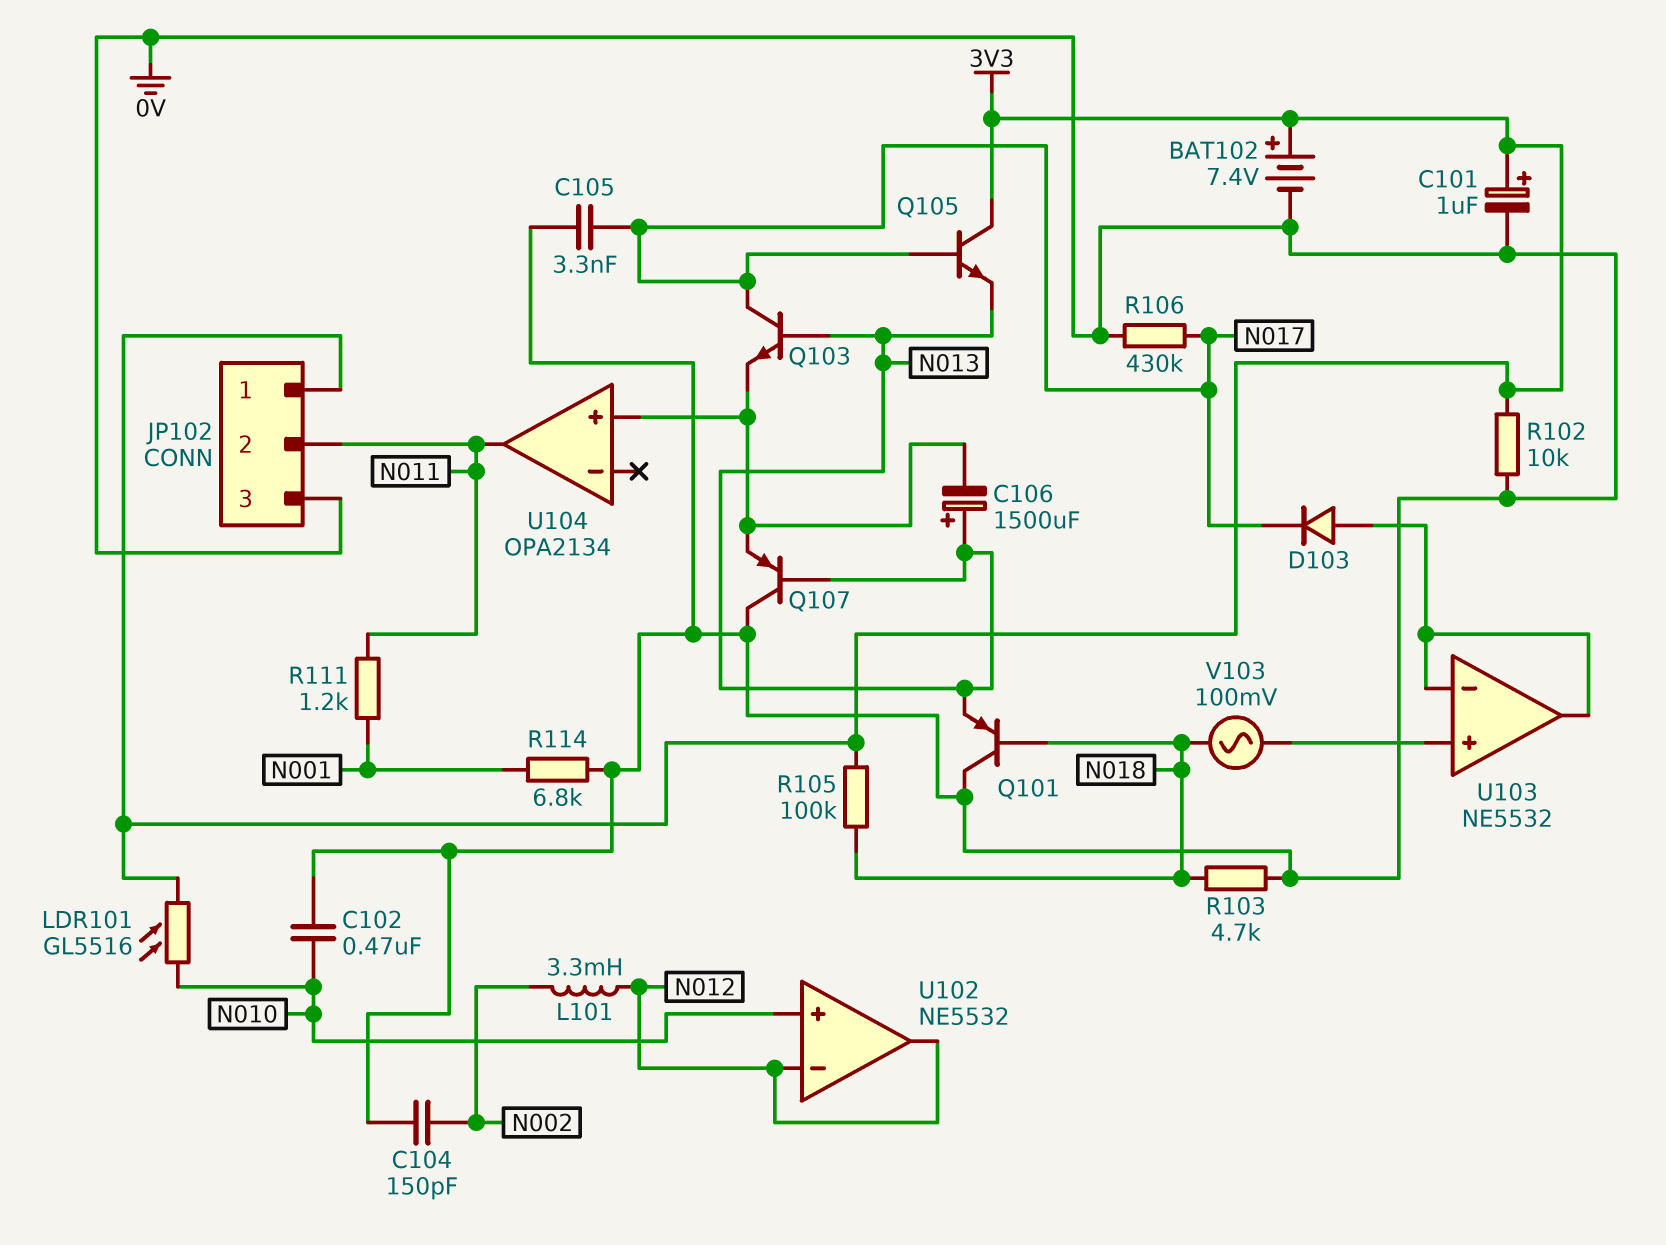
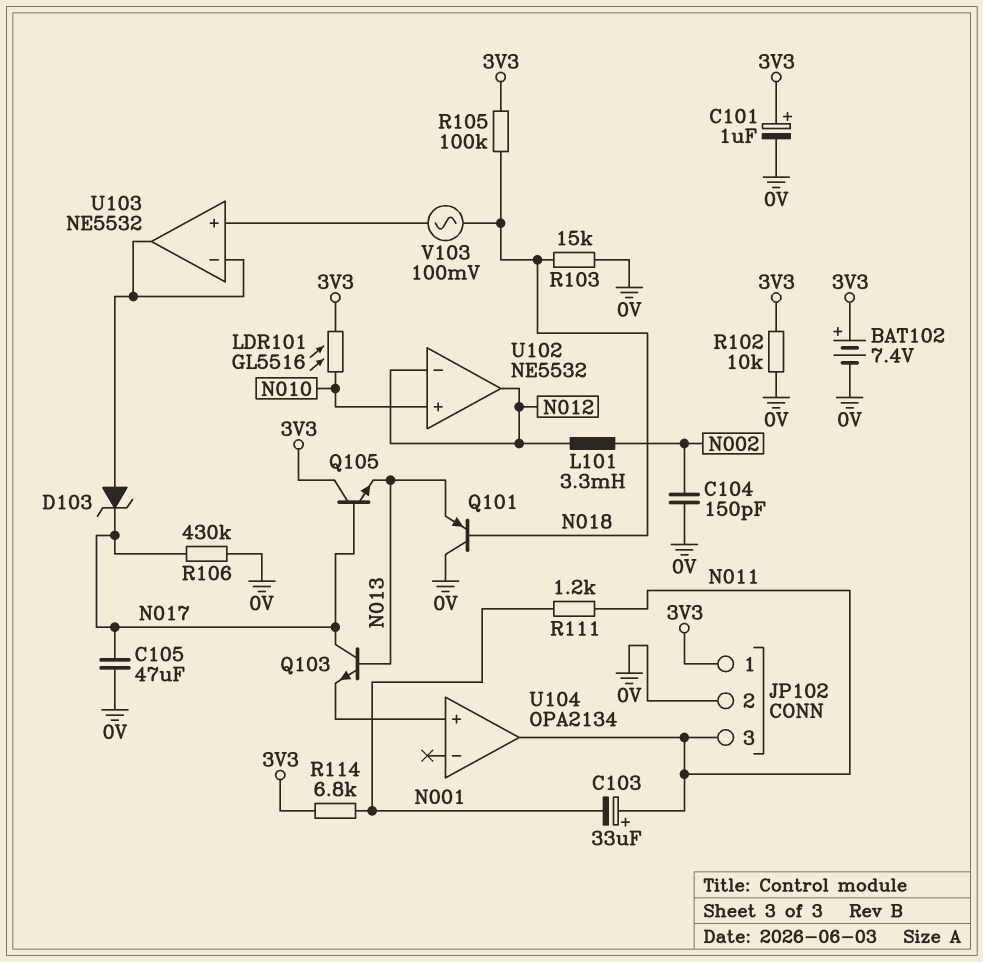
C102: 470nF (0V, N010) -> none
C103: none -> 33uF (plus N011, minus N001)
C105: 3.3nF (0V, N017) -> 47uF (0V, N017)
C106: 1500uF (plus N013, minus U104/in+) -> none
D103: diode (A U103/in-, K N017) -> zener (A U103/in-, K N017)
JP102 pin 2: N011 -> 0V
JP102 pin 3: 0V -> N011
Q107: PNP (B N013, C 0V, E U104/in+) -> none
R103: 4.7k (0V, N018) -> 15k (0V, N018)
R114: 6.8k (0V, N001) -> 6.8k (3V3, N001)

